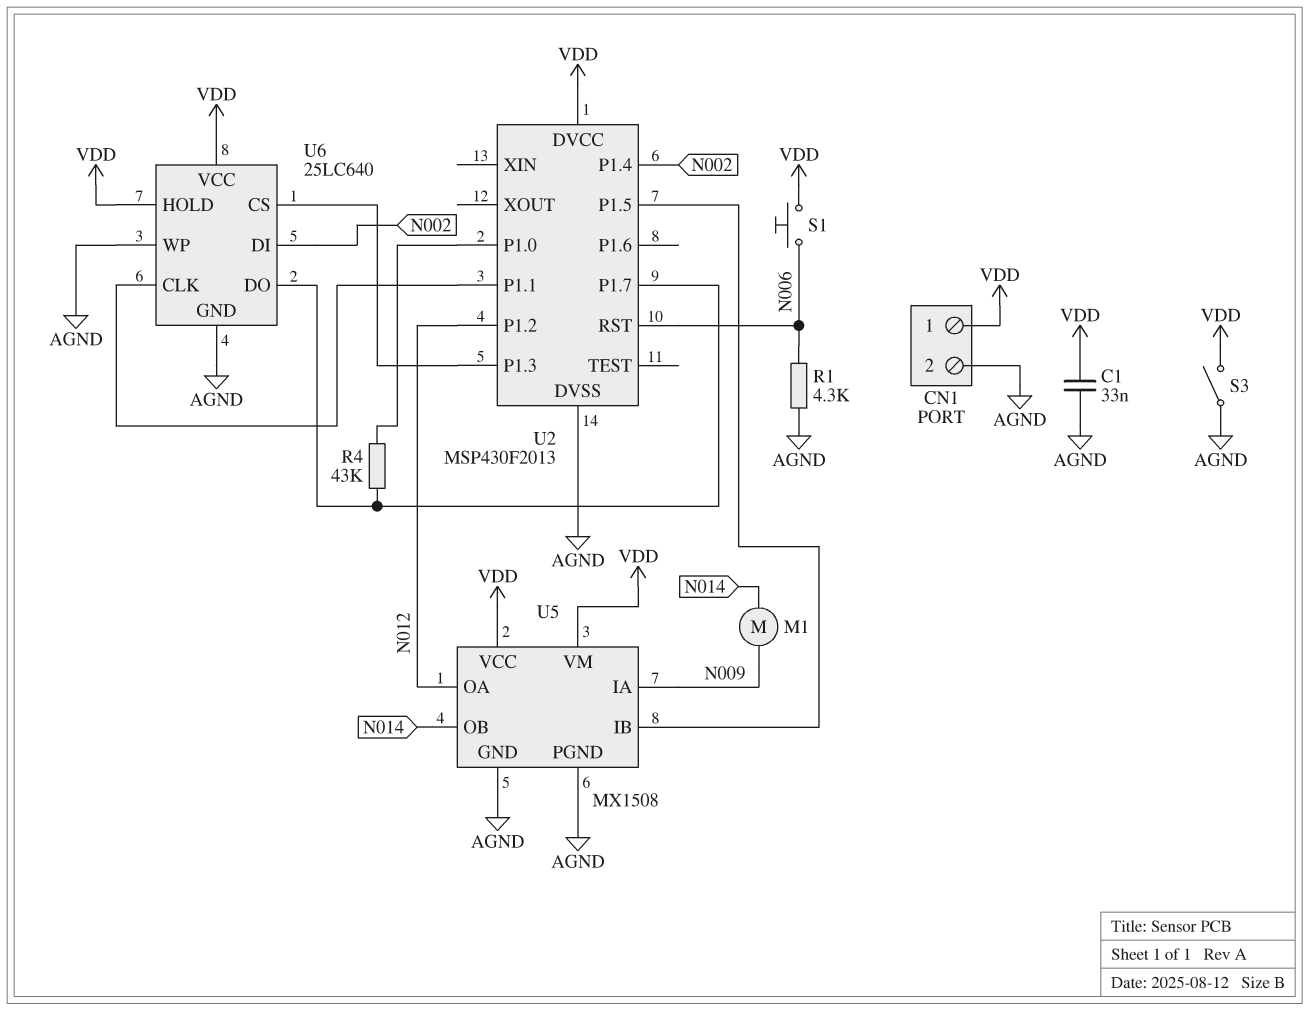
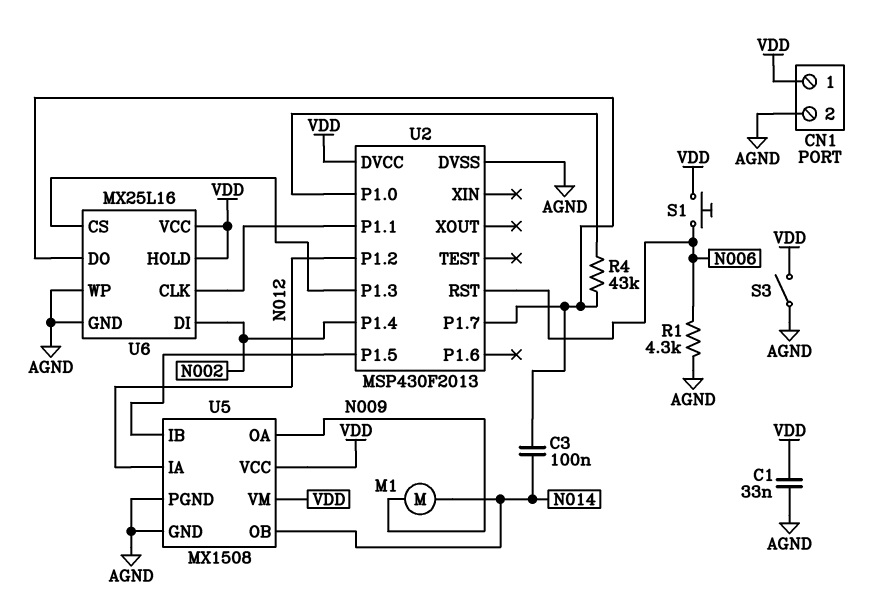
C3: none -> 100nF (N014, U2/P1.7)
U5 pin IA: N009 -> N012
U5 pin OA: N012 -> N009
U6: 25LC640 -> MX25L16

